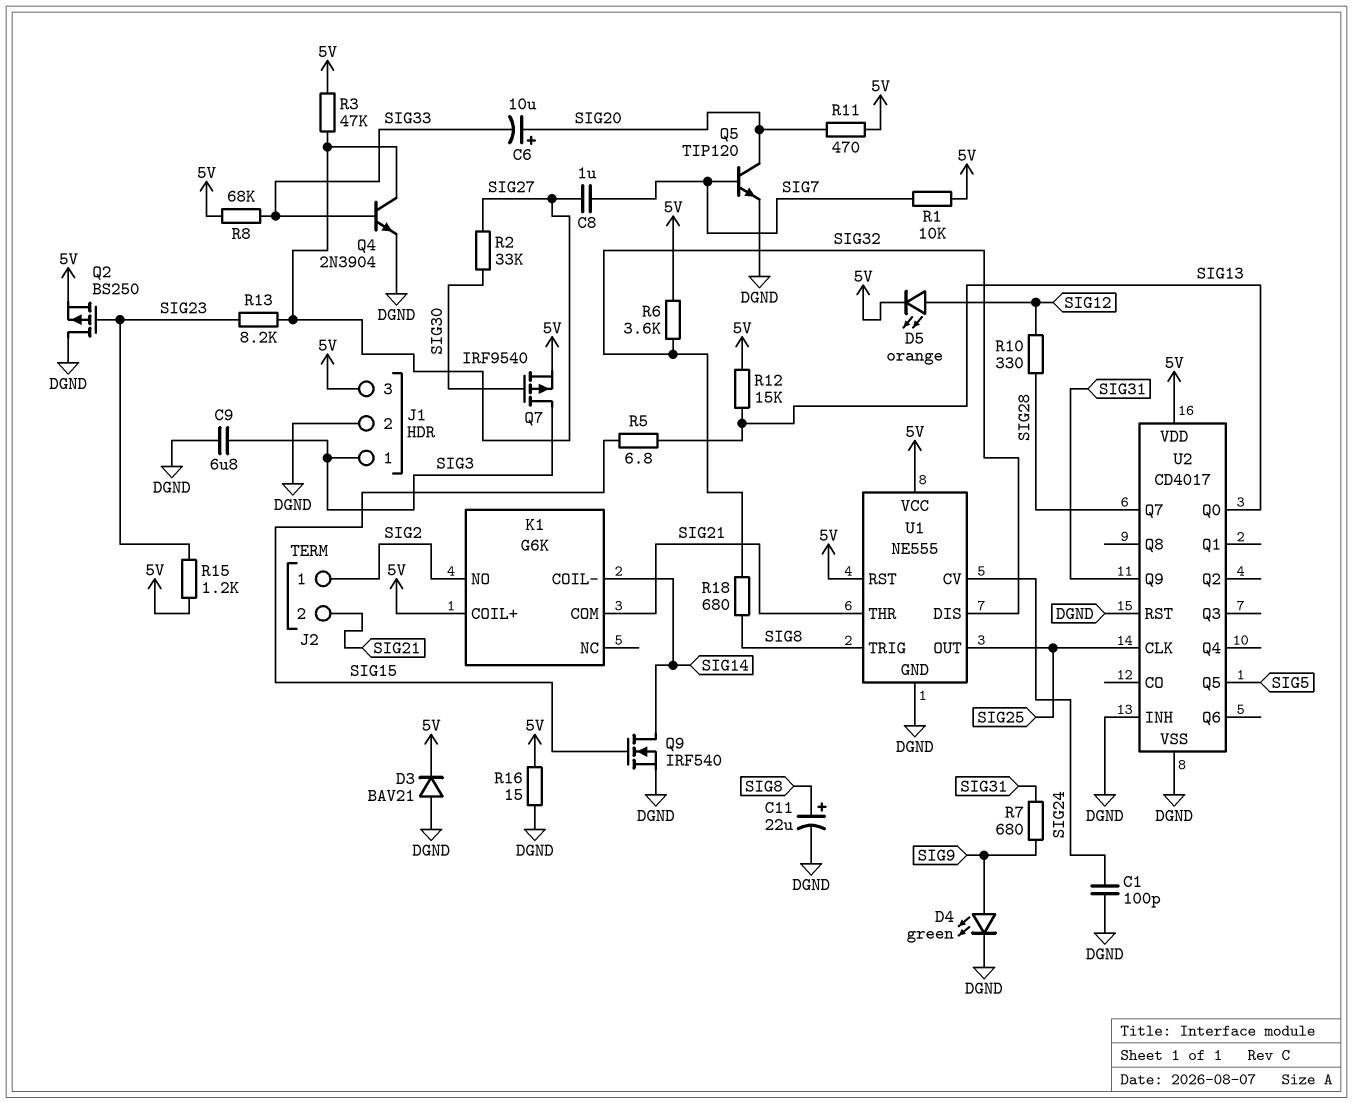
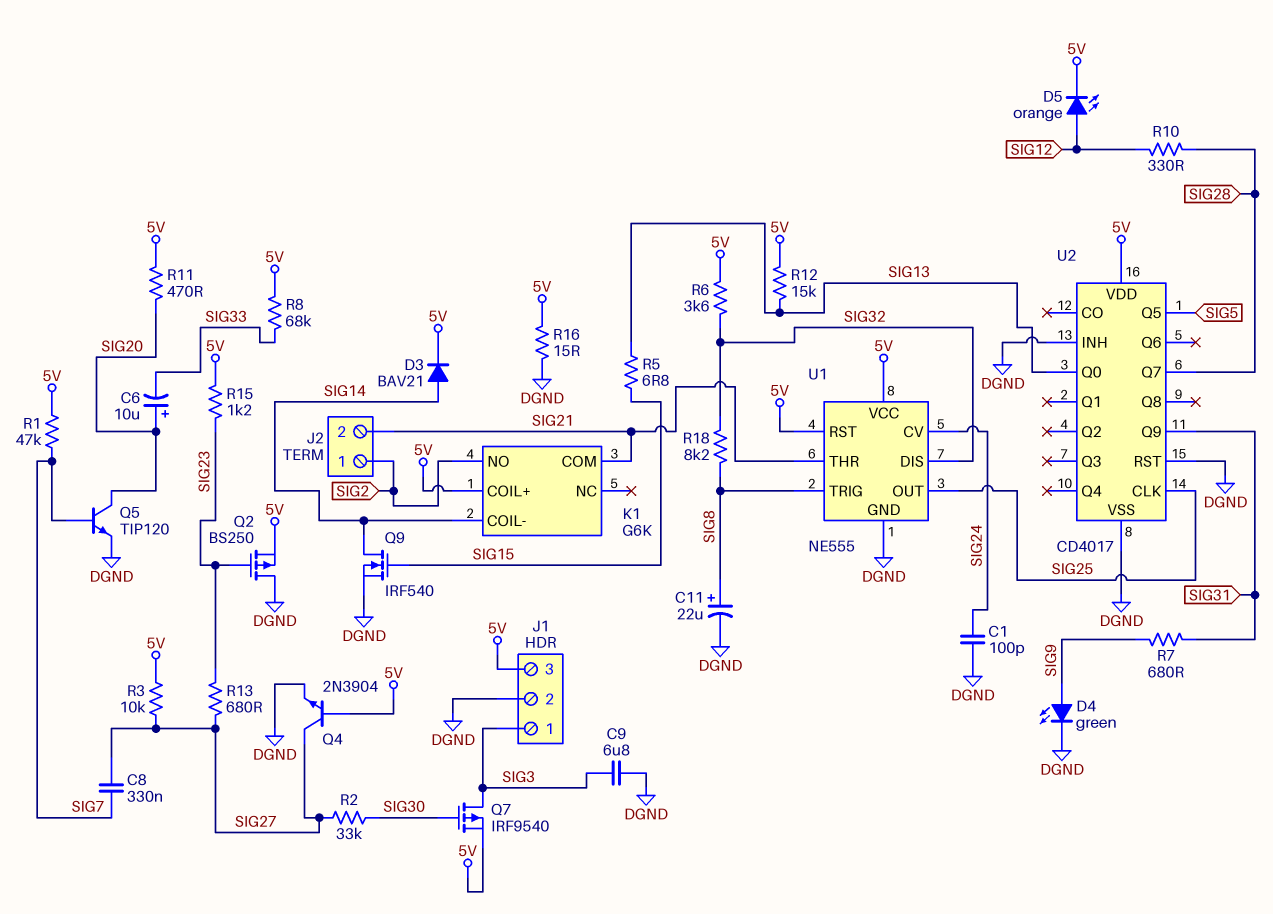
C8: 1uF (SIG7, SIG27) -> 330nF (SIG7, SIG27)
D3: diode BAV21 (A DGND, K 5V) -> diode BAV21 (A SIG14, K 5V)
Q4: NPN 2N3904 (B SIG33, C SIG27, E DGND) -> NPN 2N3904 (B 5V, C SIG27, E DGND)
R1: 10k (5V, SIG7) -> 47k (5V, SIG7)
R3: 47k (5V, SIG27) -> 10k (5V, SIG27)
R13: 8.2k (SIG23, SIG27) -> 680 (SIG23, SIG27)
R18: 680 (SIG8, SIG32) -> 8.2k (SIG8, SIG32)

